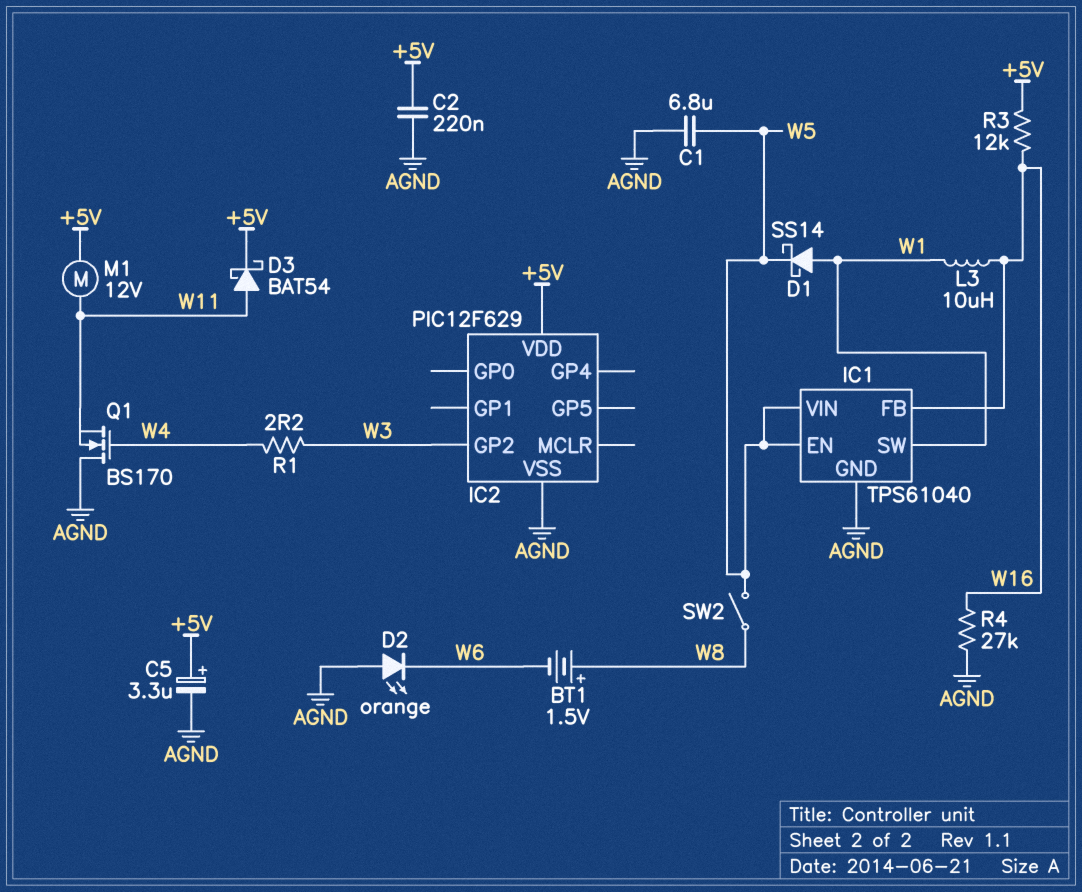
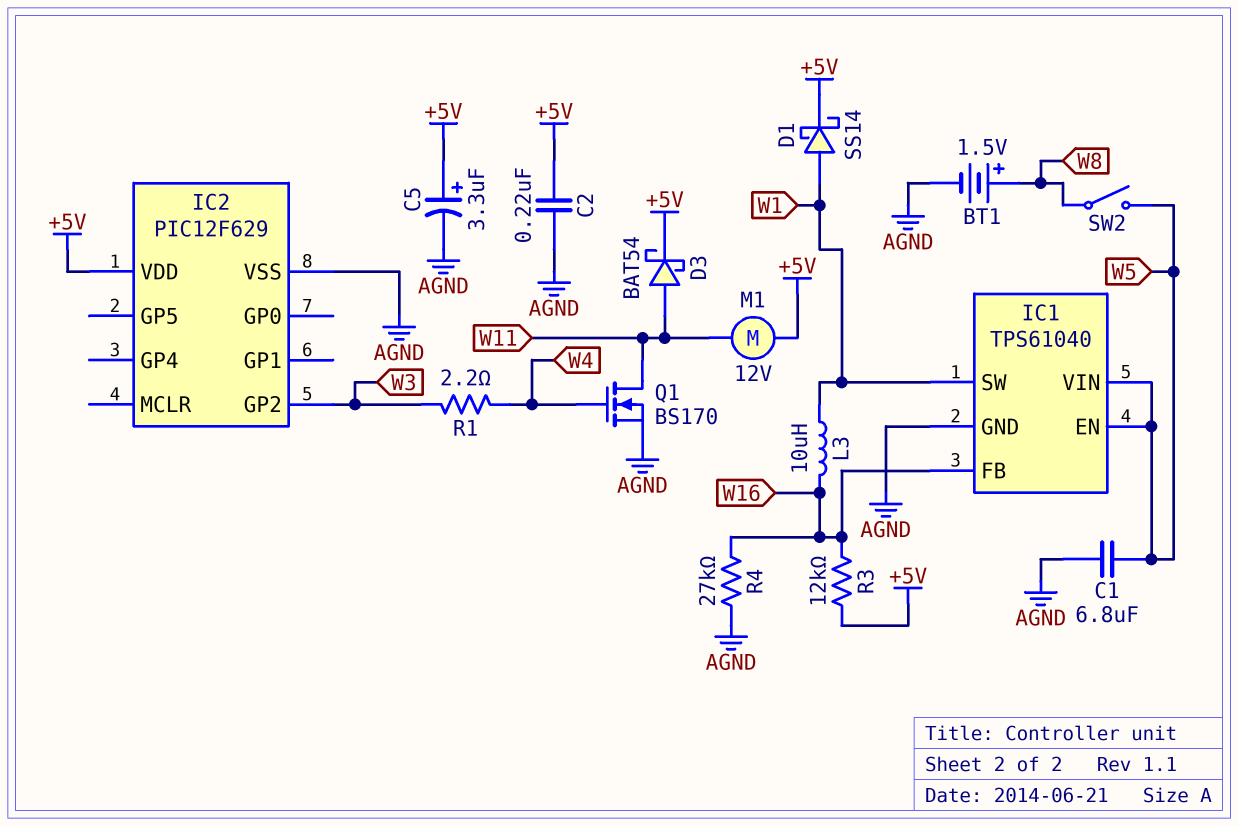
BT1: 1.5V (plus W8, minus W6) -> 1.5V (plus W8, minus AGND)
D1: schottky SS14 (A W1, K W5) -> schottky SS14 (A W1, K +5V)
D2: LED orange (A AGND, K W6) -> none
Q1: NMOS BS170 (G W4, D AGND, S W11) -> NMOS BS170 (G W4, D W11, S AGND)

